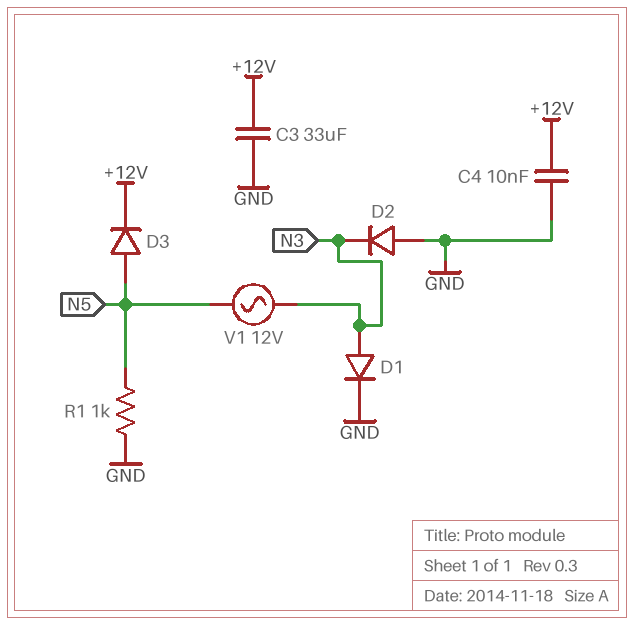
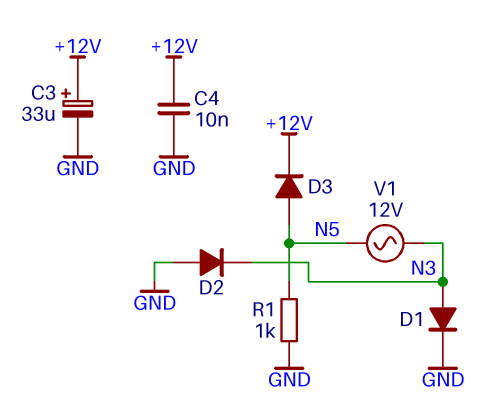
C3: 33uF (+12V, GND) -> 33uF (plus +12V, minus GND)

